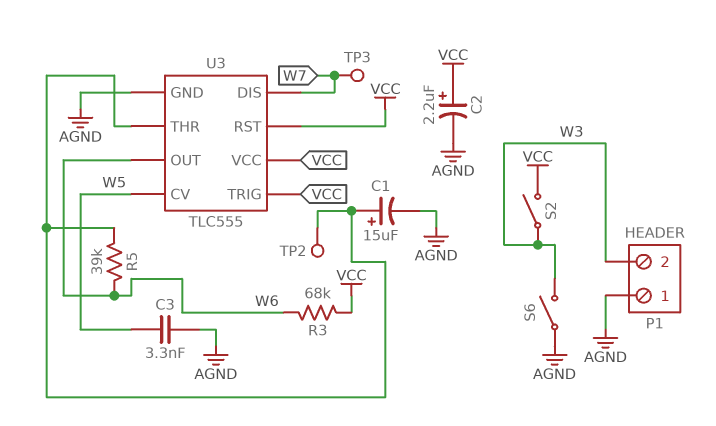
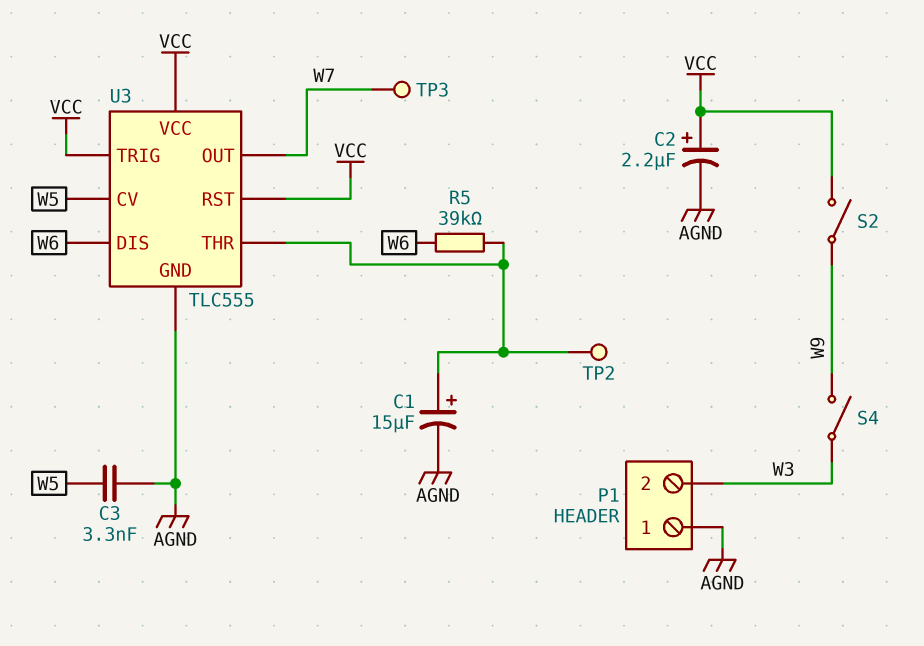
R3: 68k (VCC, W6) -> none
S2: switch (VCC, W3) -> switch (VCC, W9)
S4: none -> switch (W3, W9)
S6: switch (AGND, W3) -> none
U3 pin DIS: W7 -> W6
U3 pin OUT: W6 -> W7

